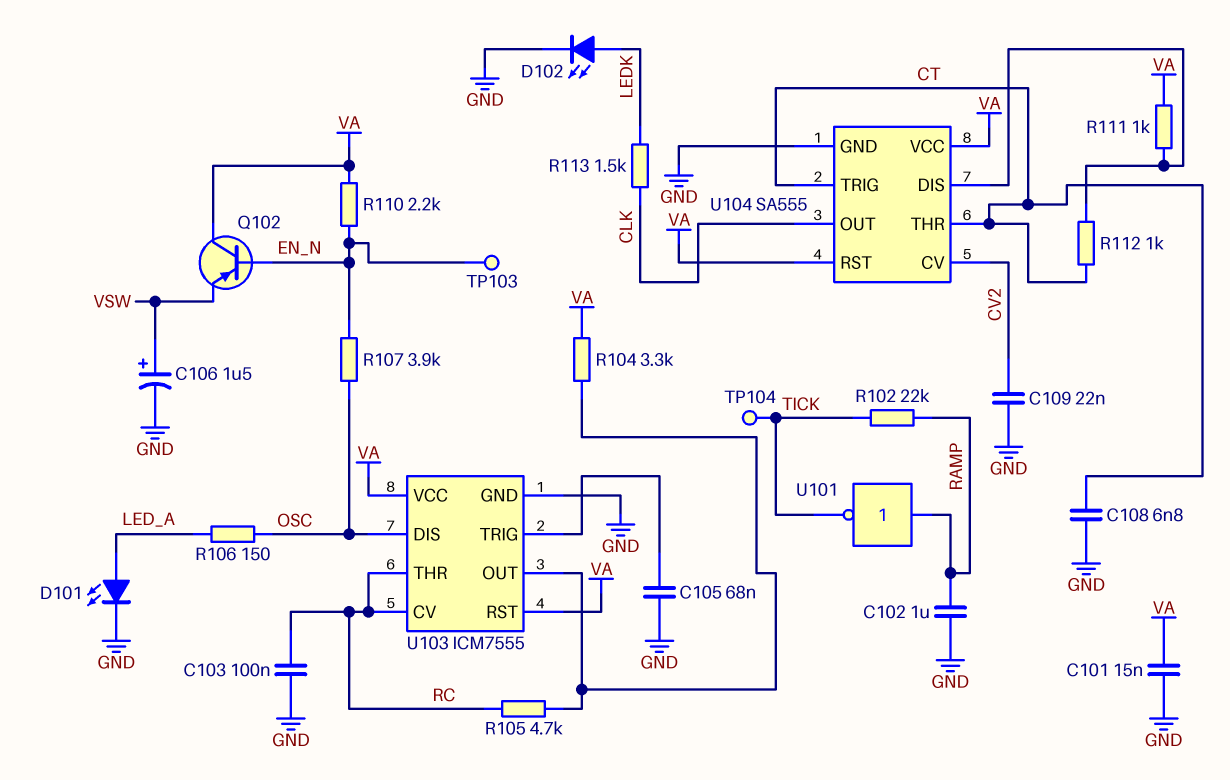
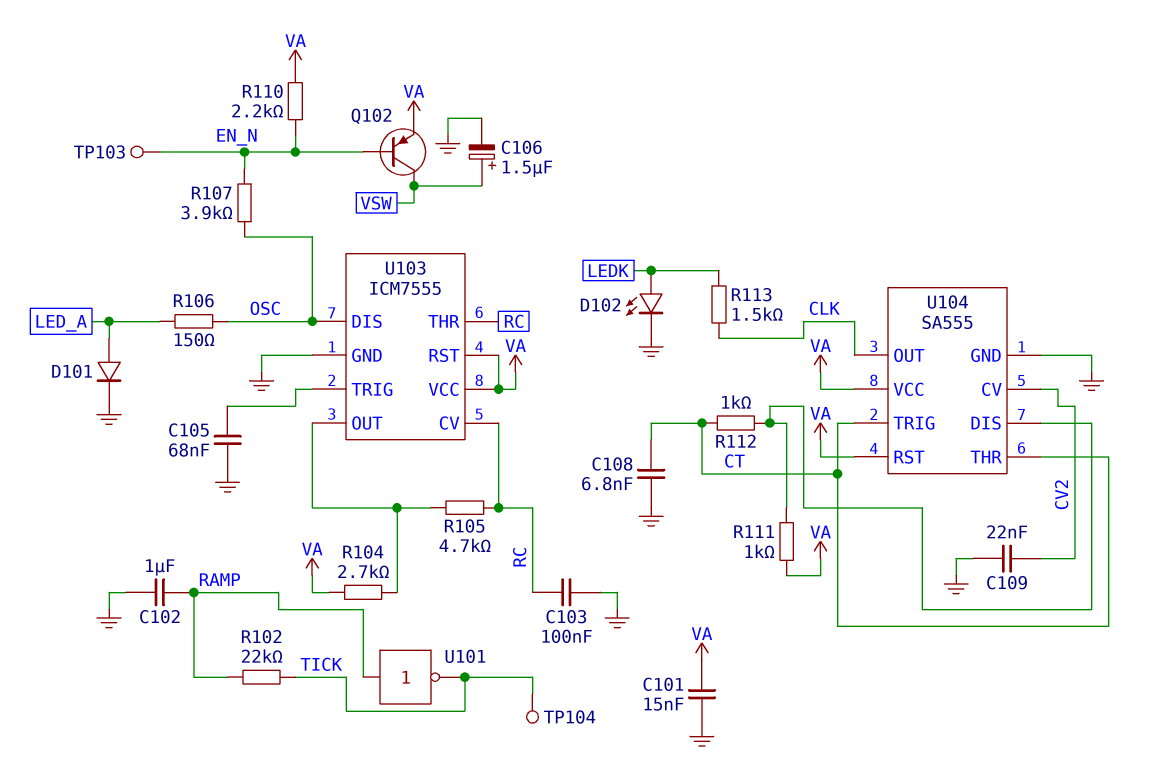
D101: LED (A LED_A, K GND) -> diode (A LED_A, K GND)
Q102: PNP (B EN_N, C VA, E VSW) -> PNP (B EN_N, C VSW, E VA)
R104: 3.3k (U103/OUT, VA) -> 2.7k (U103/OUT, VA)

